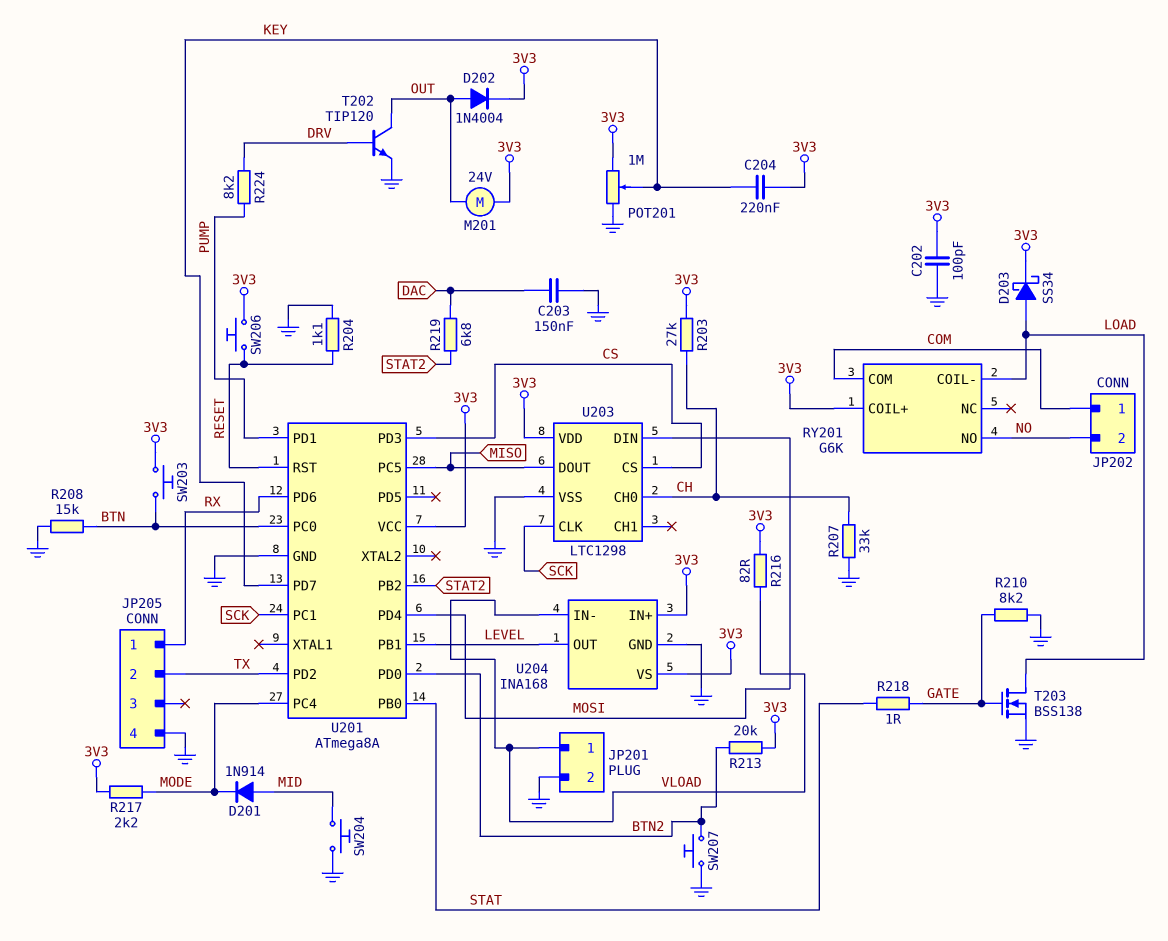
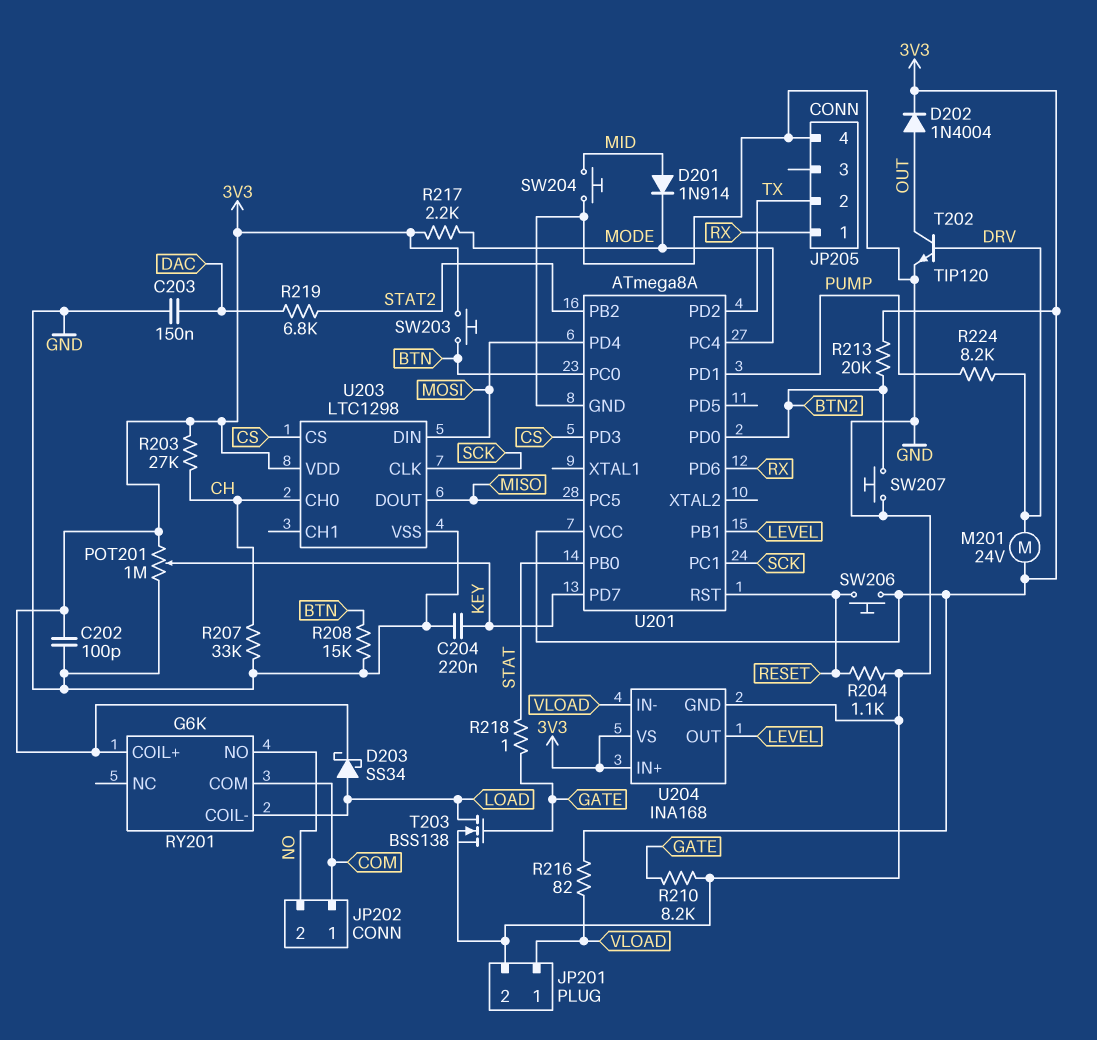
C204: 220nF (3V3, KEY) -> 220nF (GND, KEY)
M201: motor 24V (3V3, OUT) -> motor 24V (3V3, DRV)

